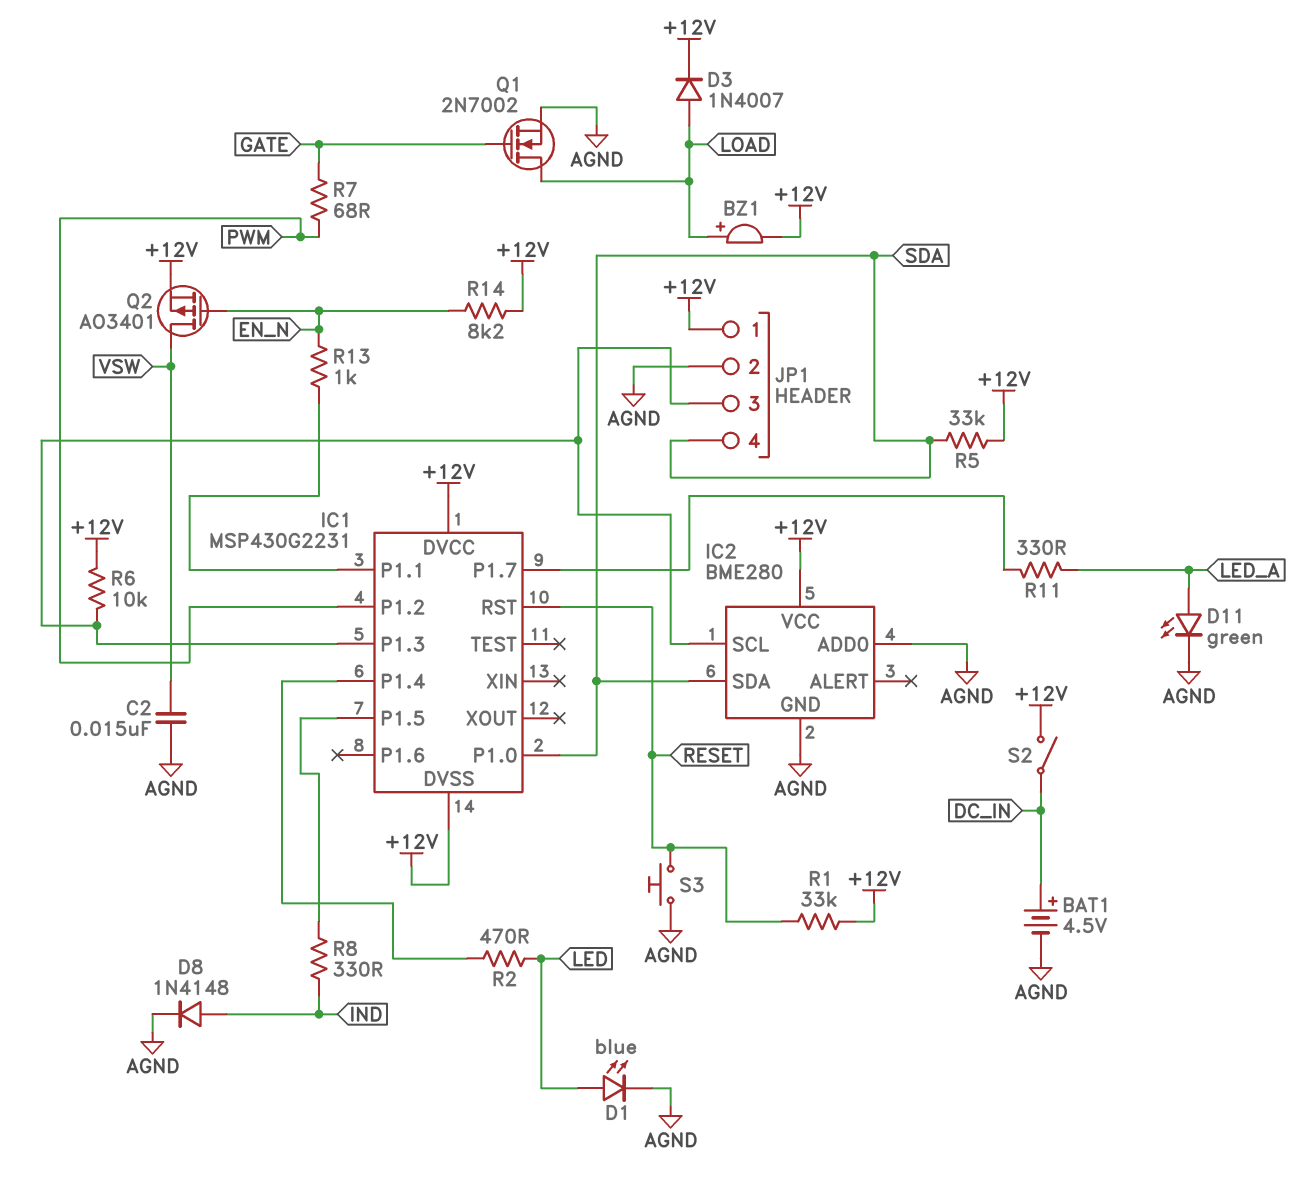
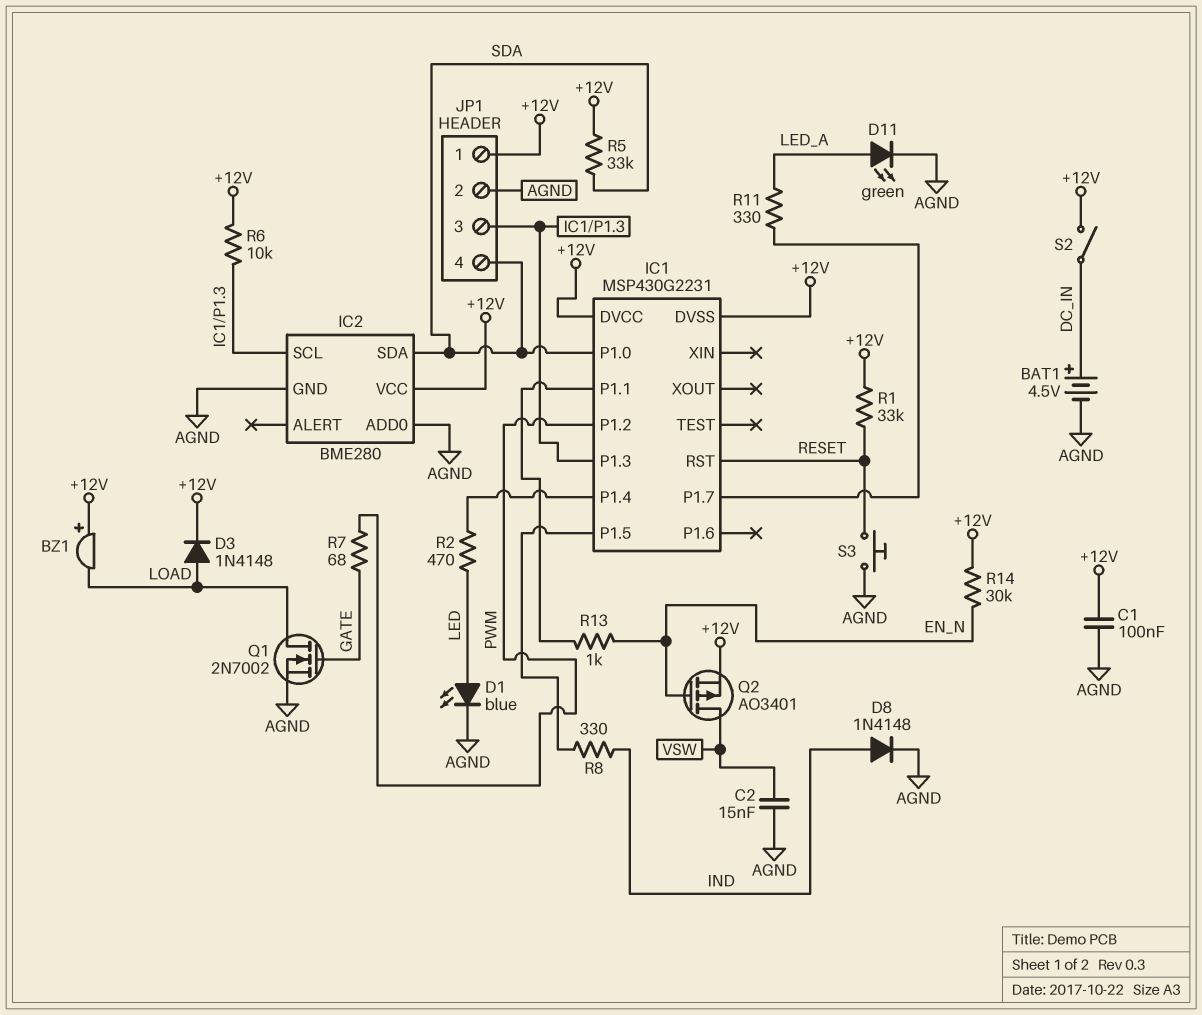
BZ1: buzzer (plus LOAD, minus +12V) -> buzzer (plus +12V, minus LOAD)
C1: none -> 100nF (+12V, AGND)
D3: diode 1N4007 (A LOAD, K +12V) -> diode 1N4148 (A LOAD, K +12V)
R14: 8.2k (+12V, EN_N) -> 30k (+12V, EN_N)

